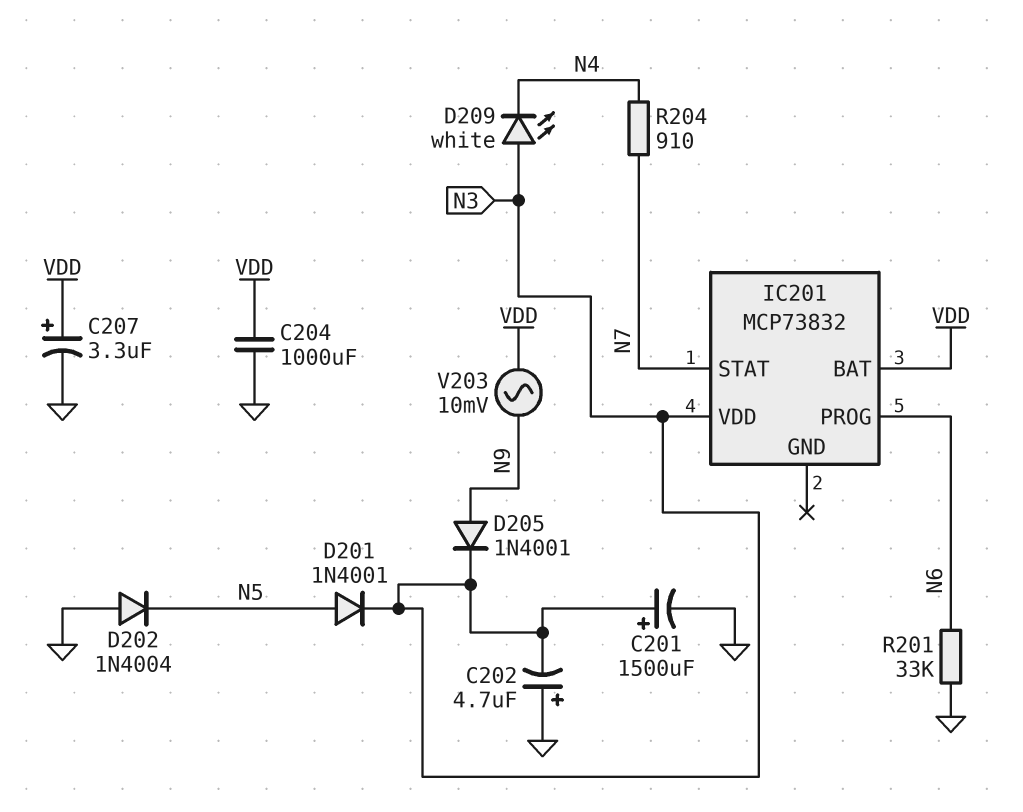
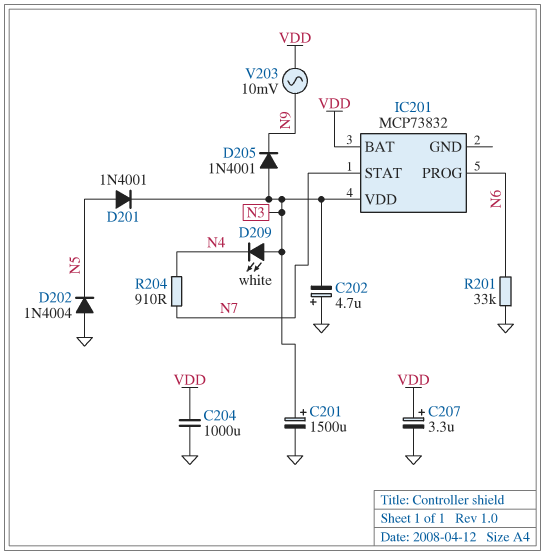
D205: diode 1N4001 (A N9, K N3) -> diode 1N4001 (A N3, K N9)

